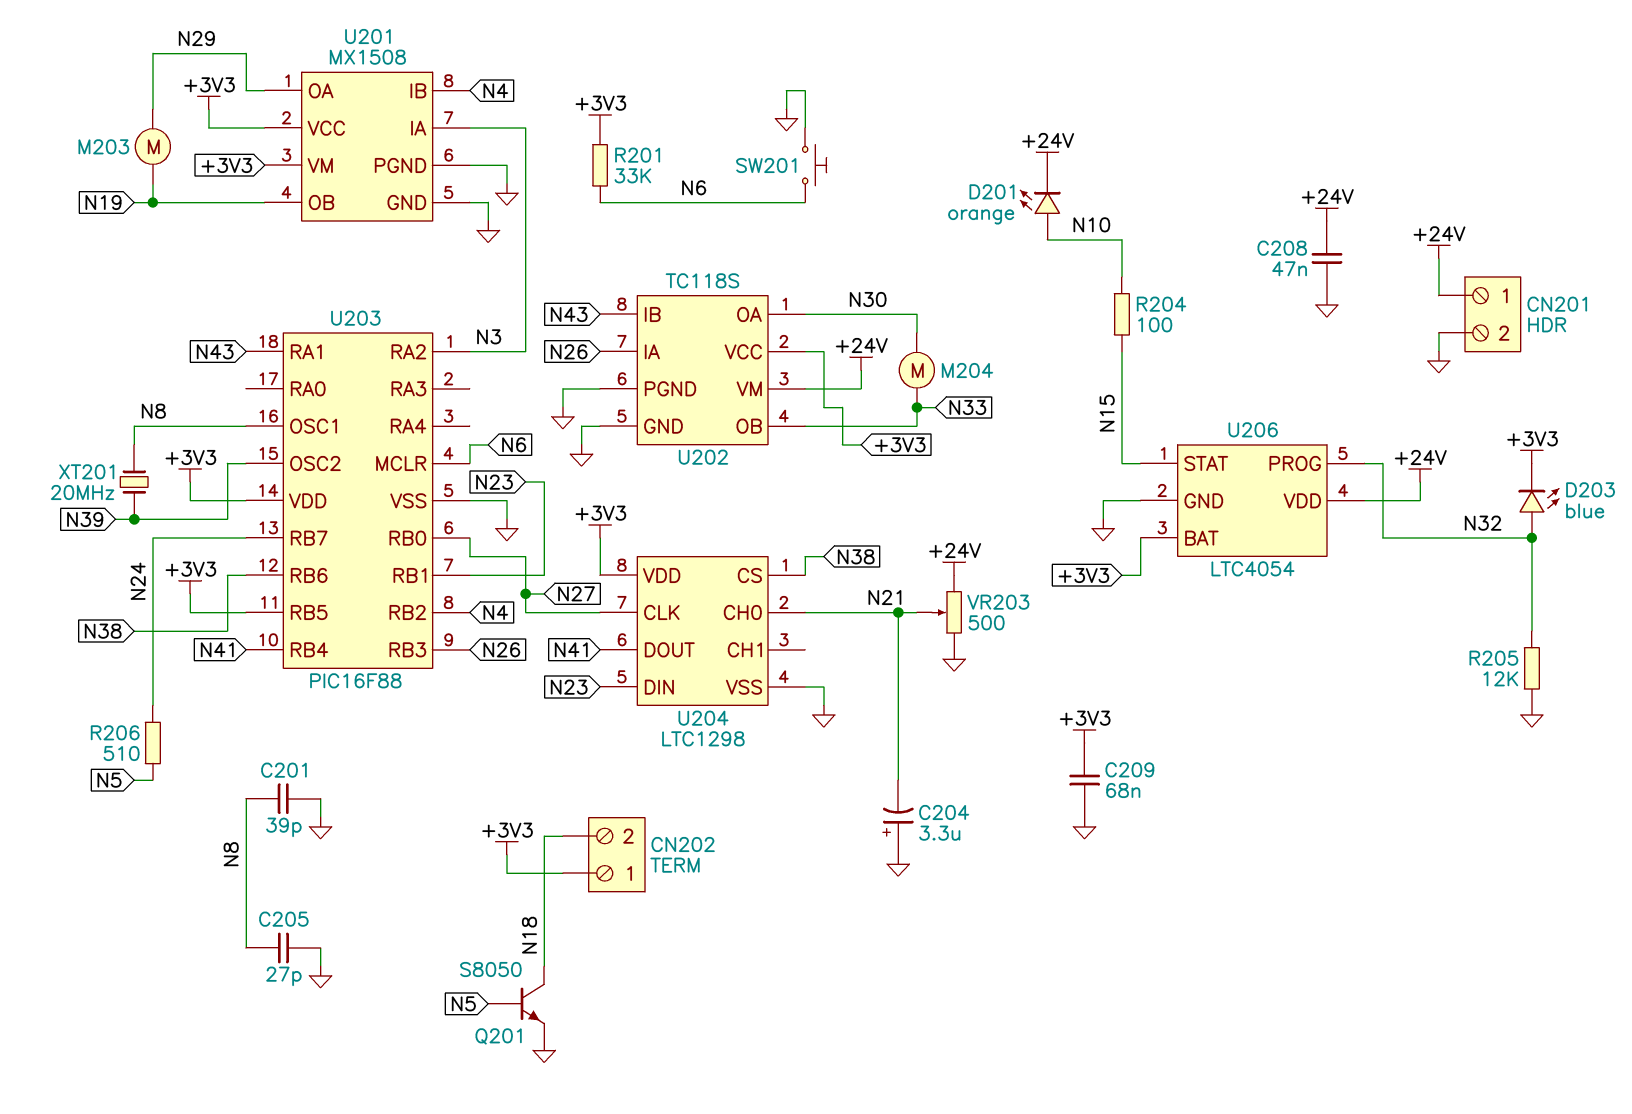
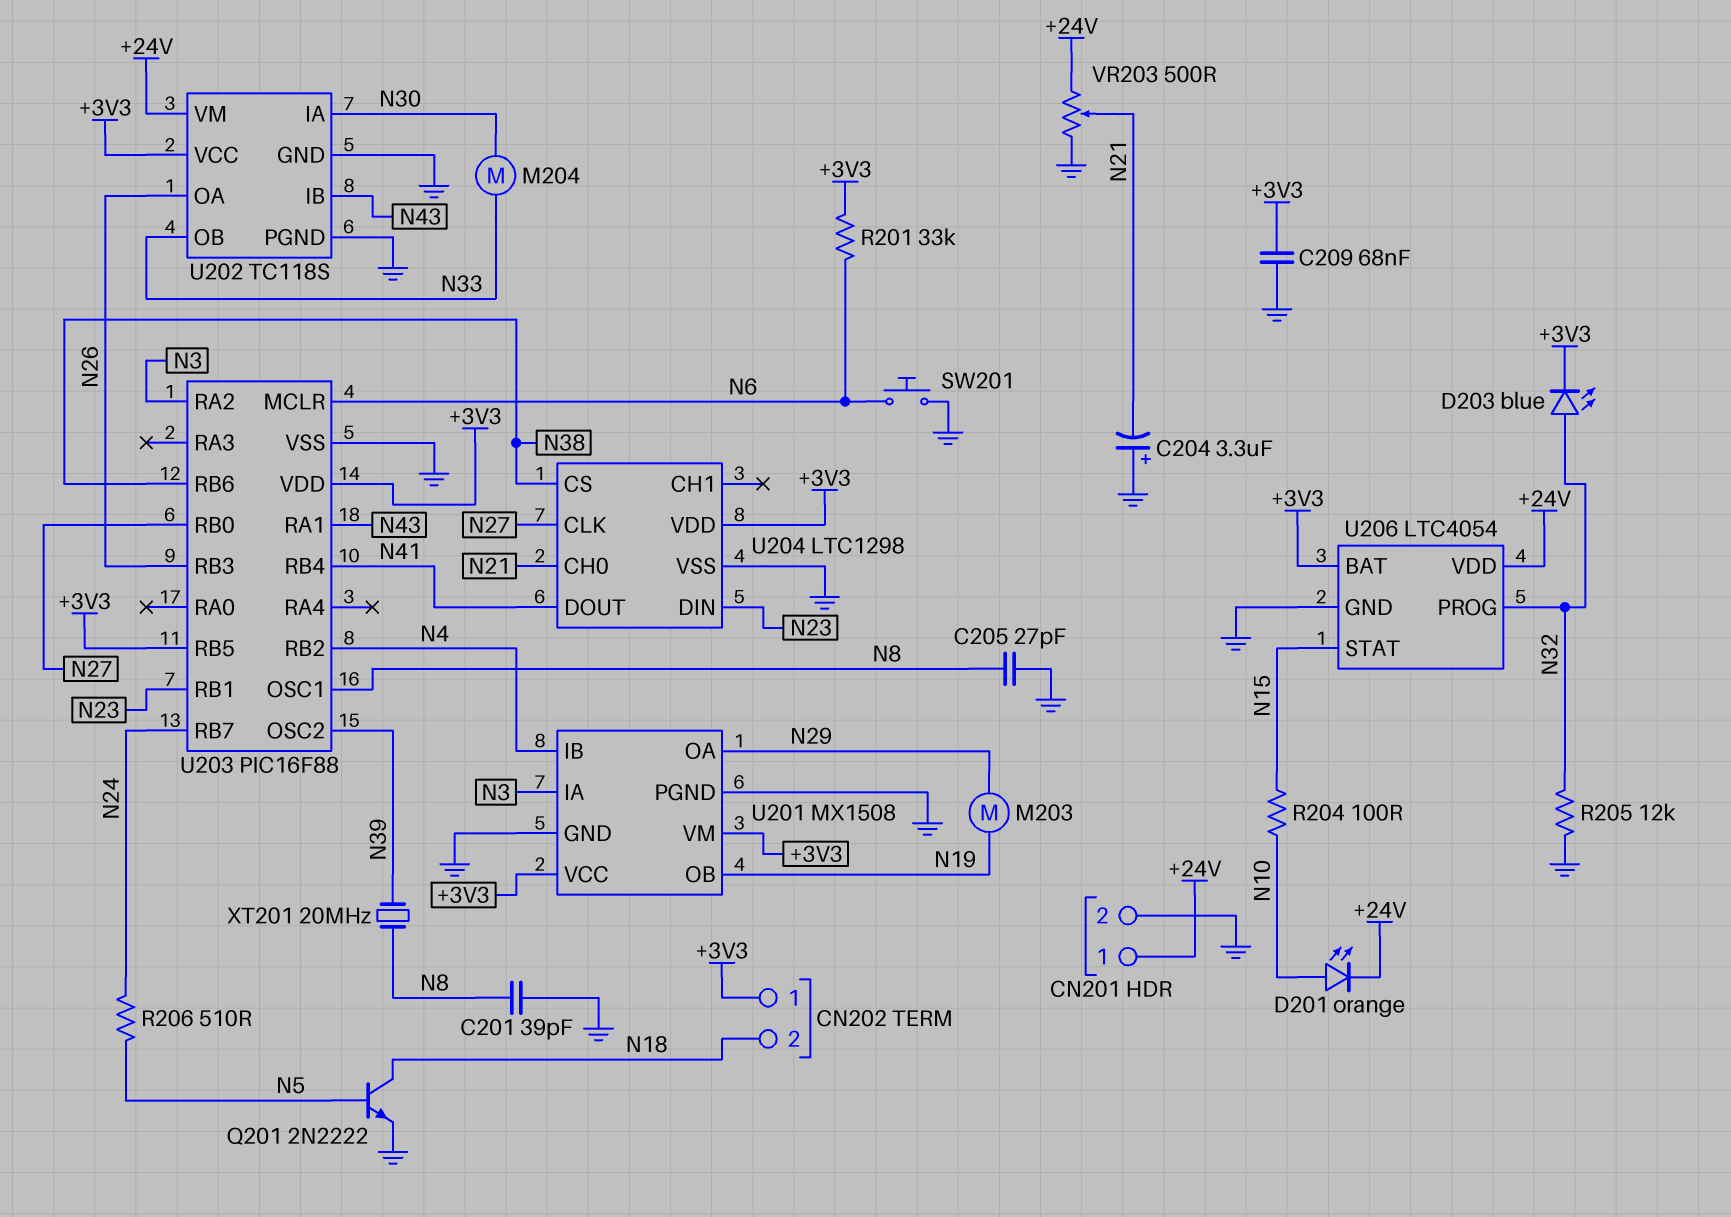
C208: 47nF (+24V, GND) -> none
Q201: NPN S8050 (B N5, C N18, E GND) -> NPN 2N2222 (B N5, C N18, E GND)
U202 pin IA: N26 -> N30
U202 pin OA: N30 -> N26

